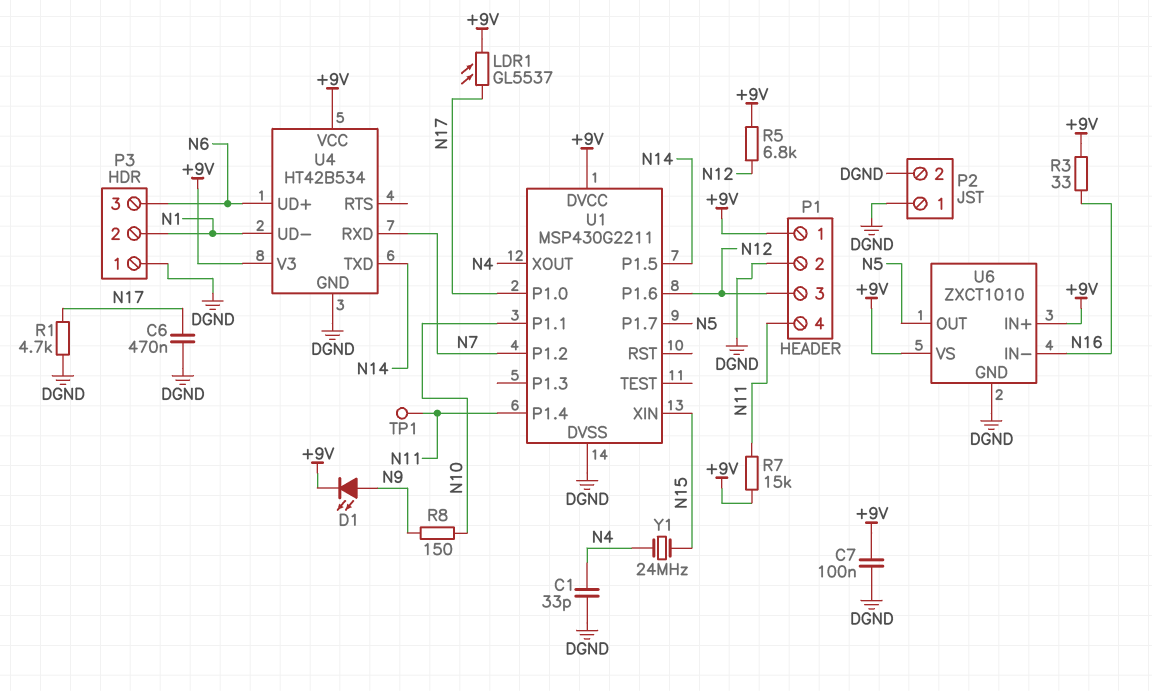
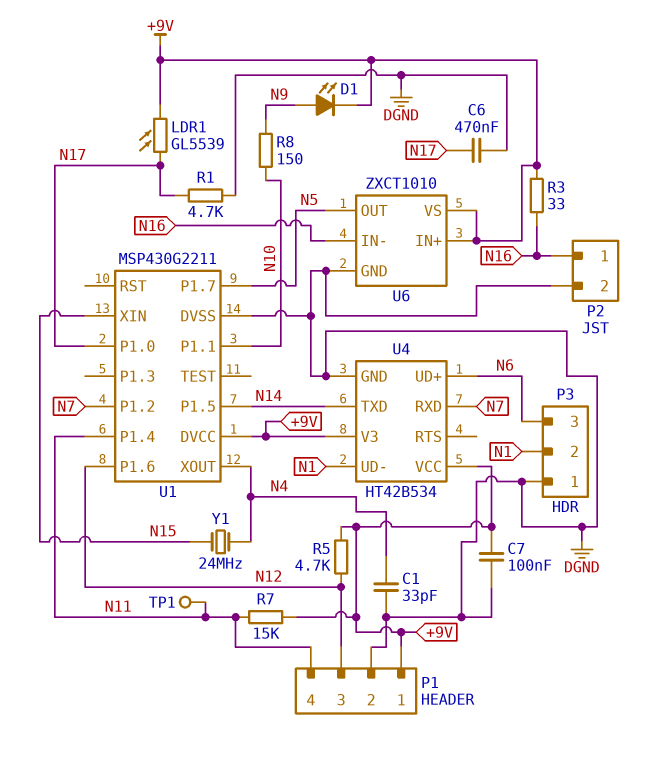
LDR1: GL5537 (+9V, N17) -> GL5539 (+9V, N17)
P2 pin 1: DGND -> N16
R5: 6.8k (+9V, N12) -> 4.7k (+9V, N12)

